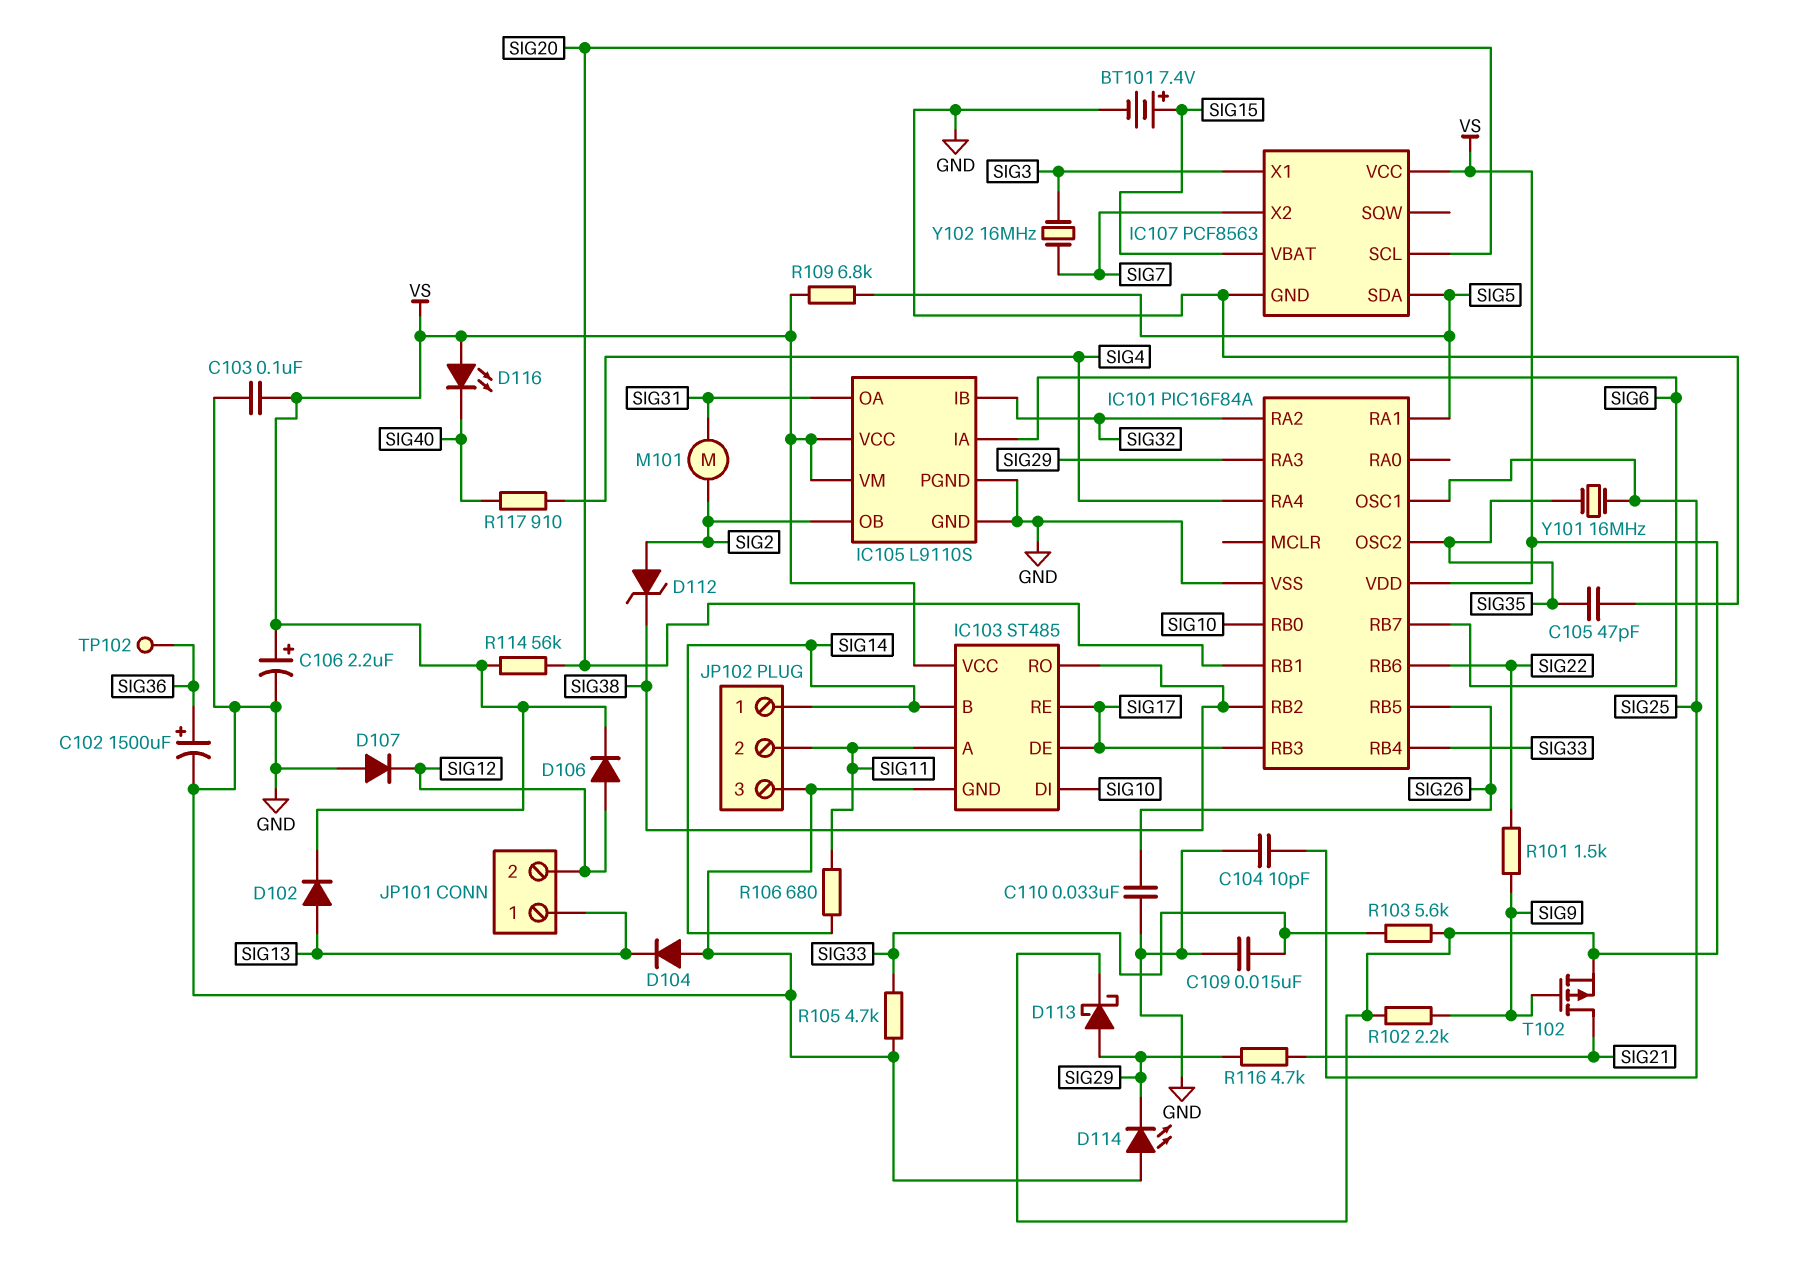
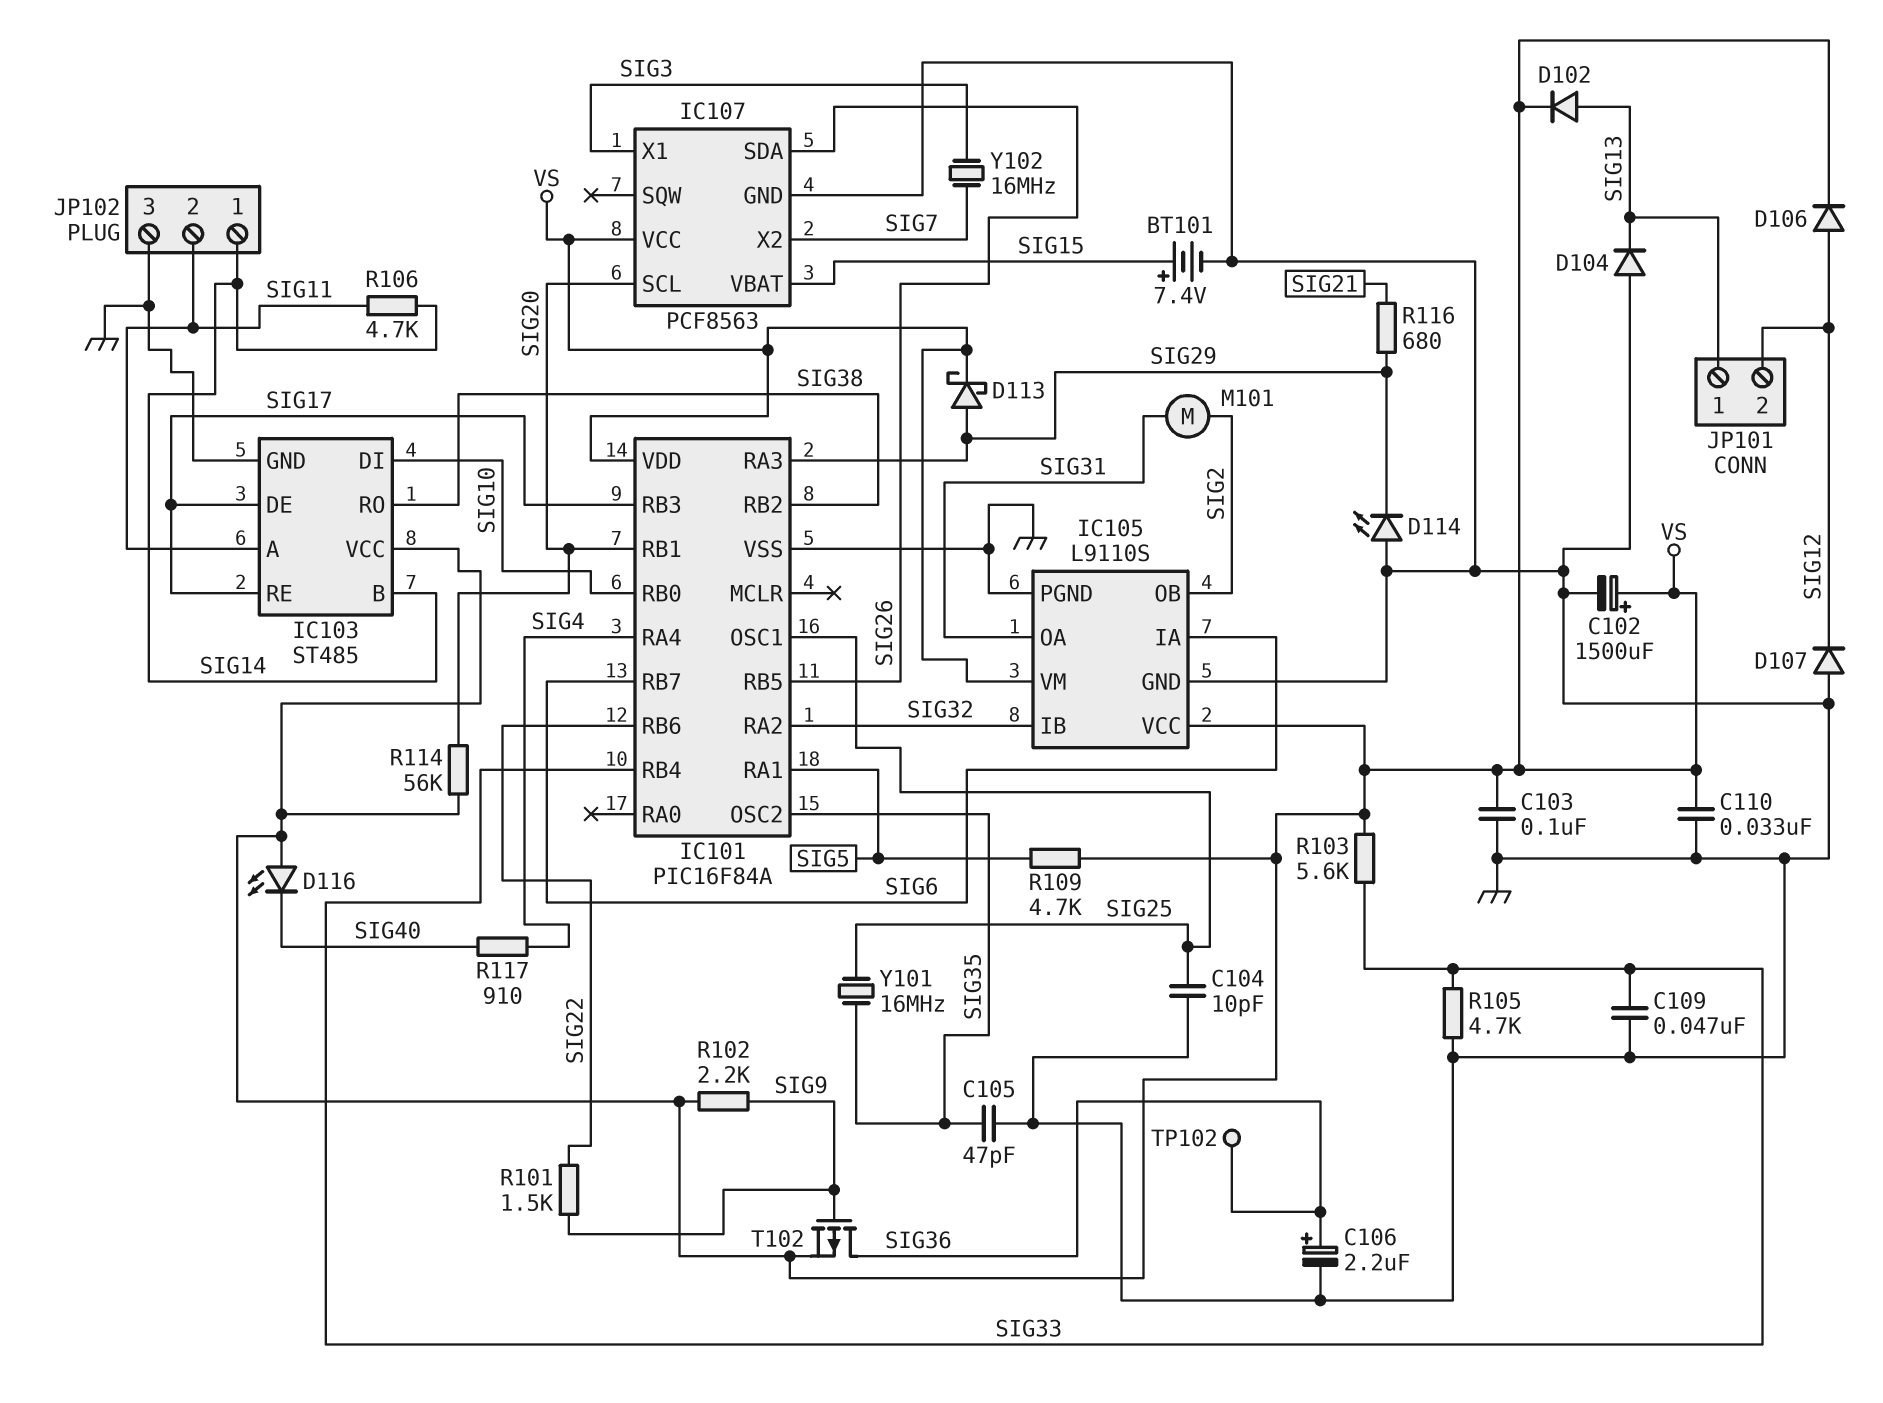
C102: 1500uF (plus SIG36, minus GND) -> 1500uF (plus VS, minus GND)
C106: 2.2uF (plus VS, minus GND) -> 2.2uF (plus SIG36, minus GND)
C109: 15nF (GND, SIG33) -> 47nF (GND, SIG33)
C110: 33nF (GND, SIG26) -> 33nF (GND, VS)
D112: zener (A SIG2, K SIG38) -> none
IC107 pin SDA: SIG5 -> SIG26
R106: 680 (SIG11, SIG14) -> 4.7k (SIG11, SIG14)
R109: 6.8k (SIG5, VS) -> 4.7k (SIG5, VS)
R116: 4.7k (SIG21, SIG29) -> 680 (SIG21, SIG29)
T102: PMOS (G SIG9, D SIG21, S VS) -> PMOS (G SIG9, D SIG36, S VS)

